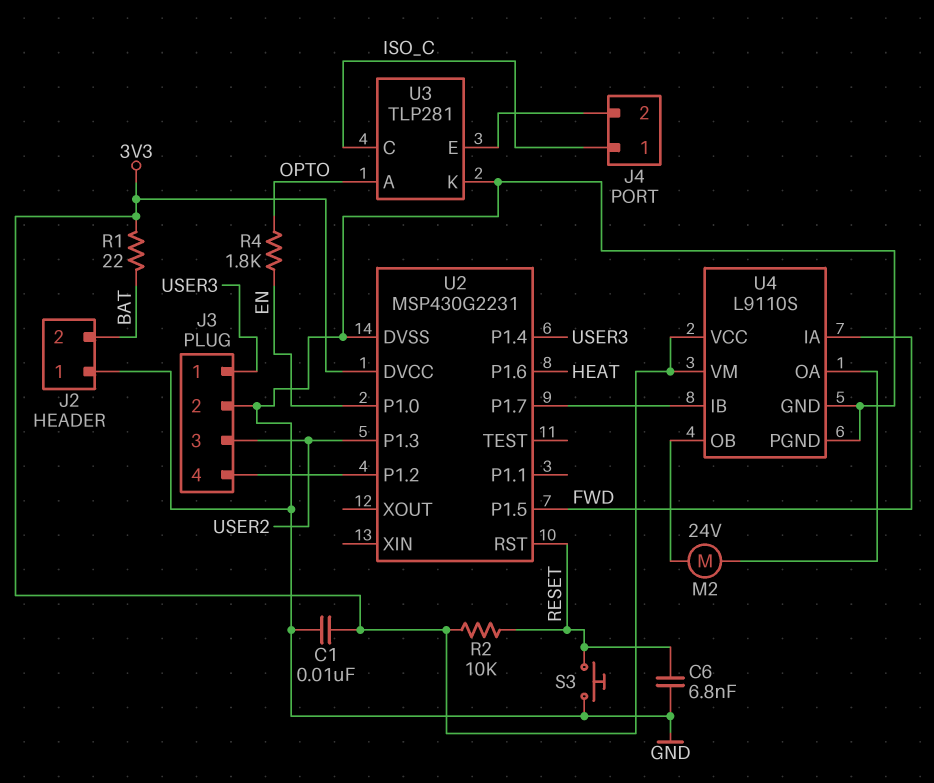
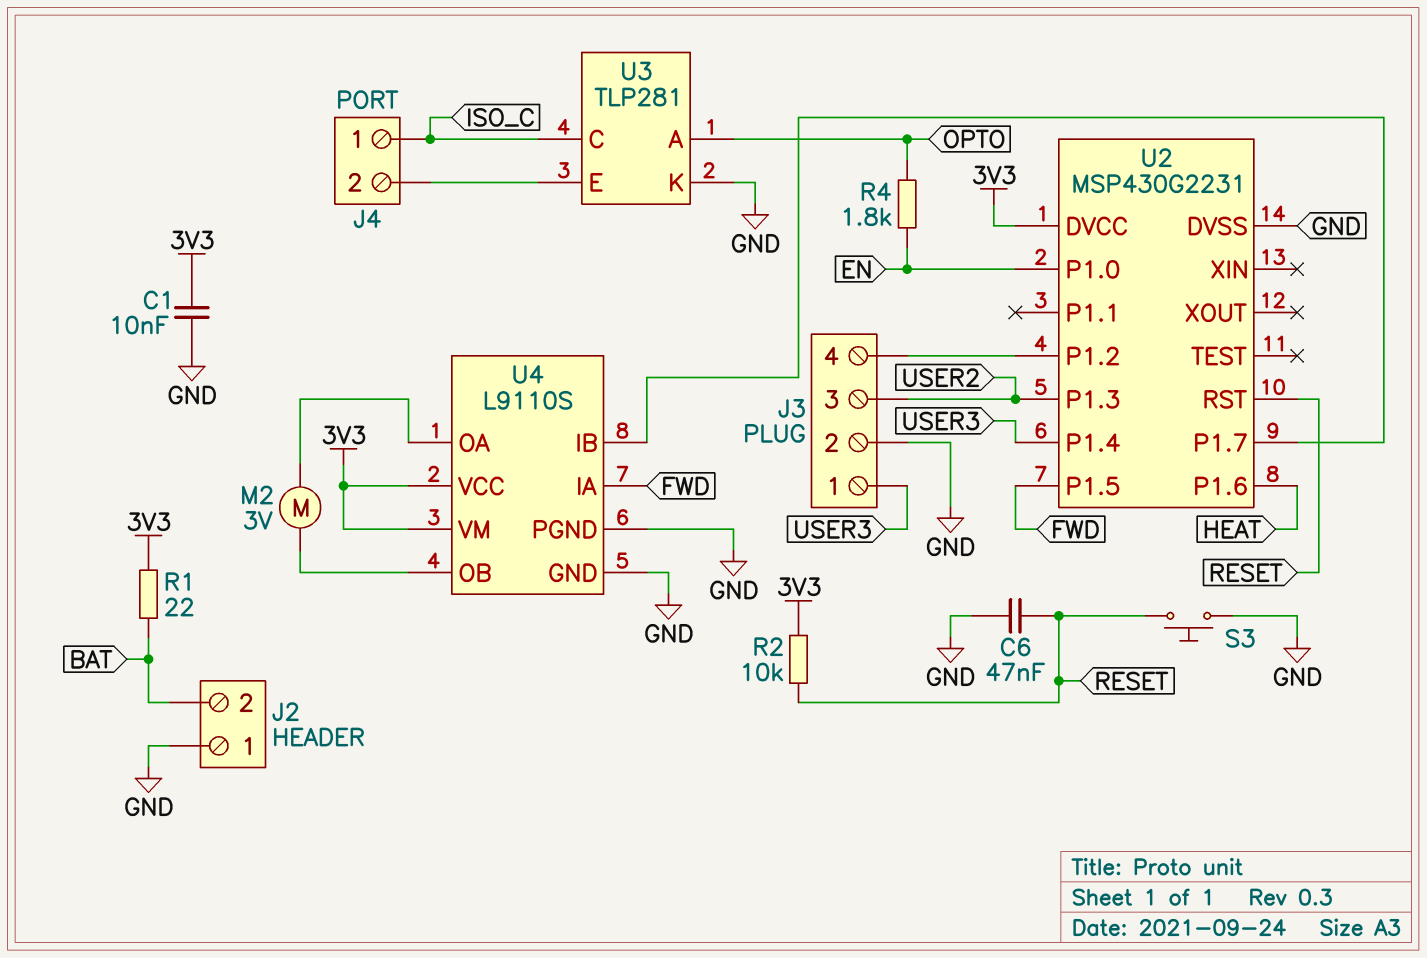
C6: 6.8nF (GND, RESET) -> 47nF (GND, RESET)
M2: motor 24V (U4/OA, U4/OB) -> motor 3V (U4/OA, U4/OB)

